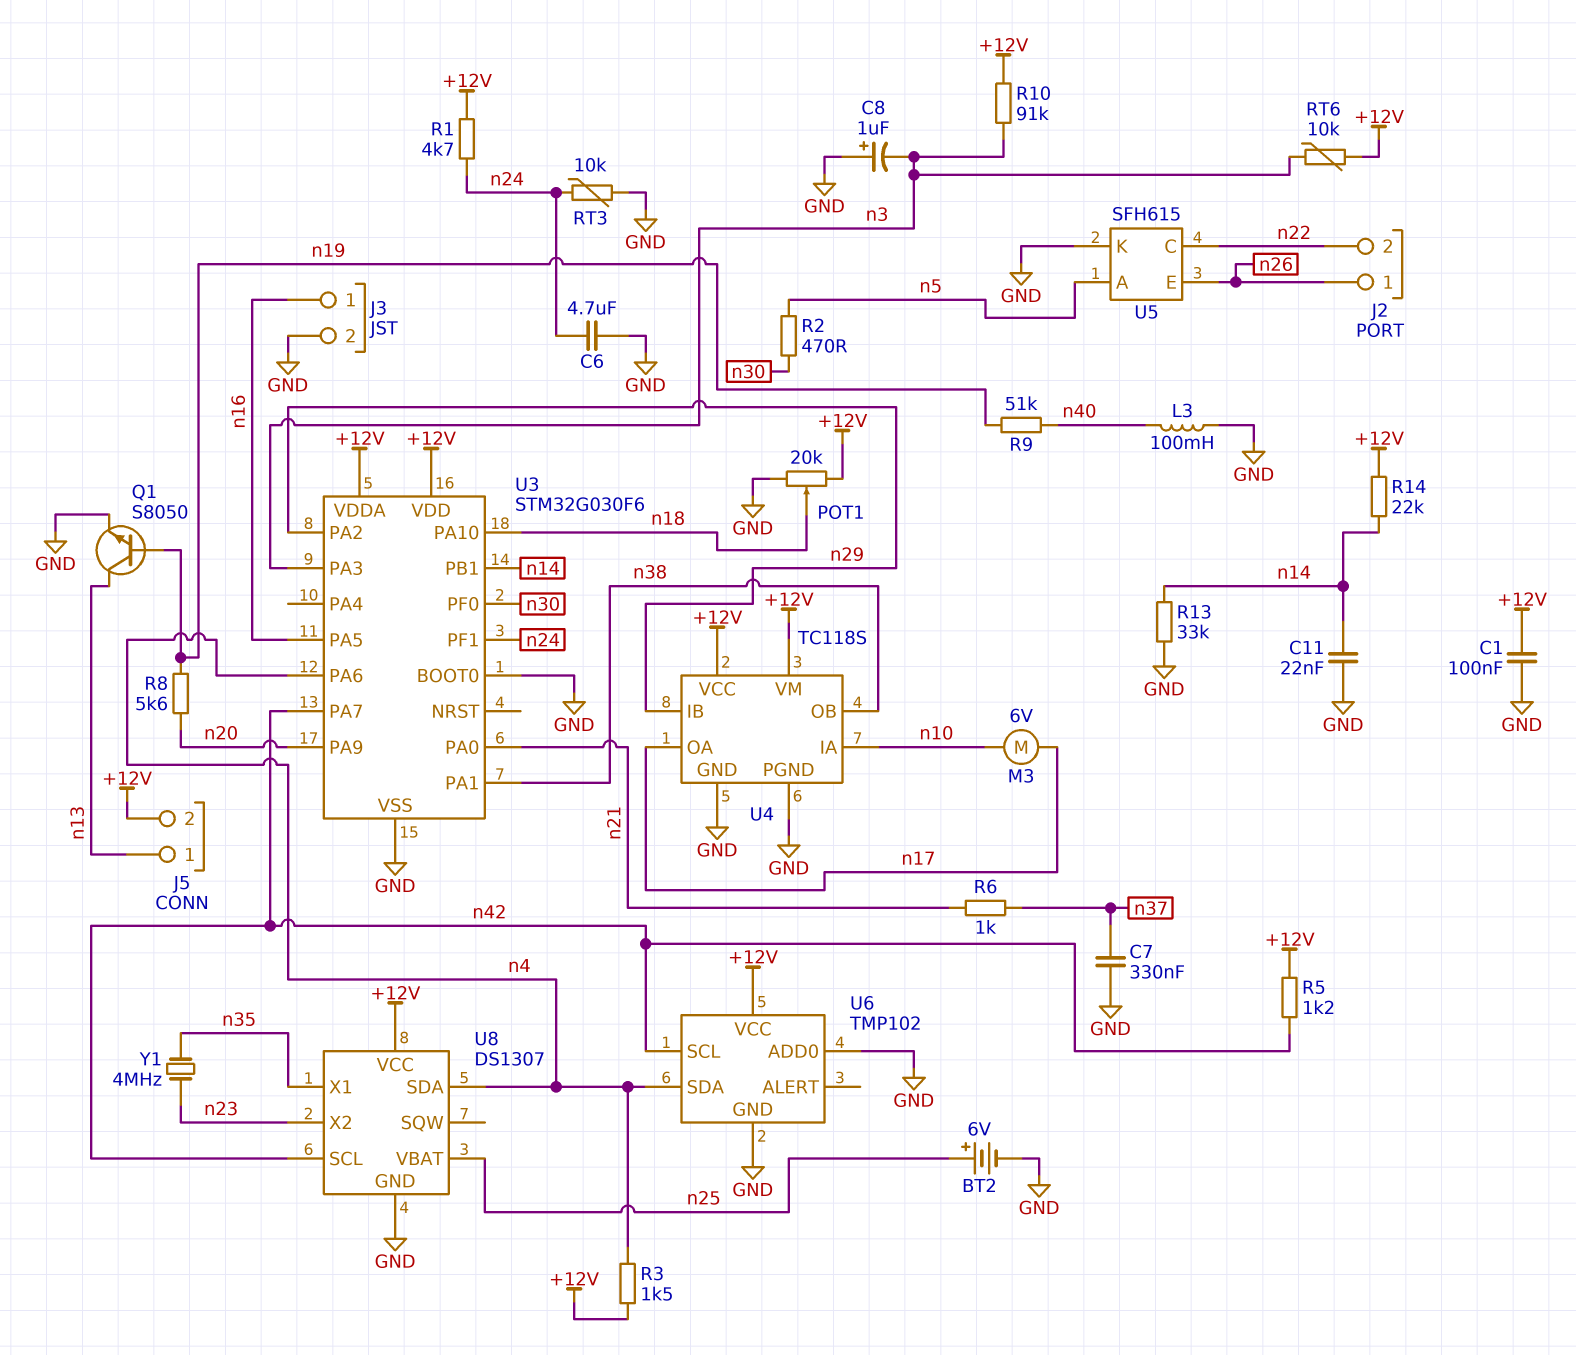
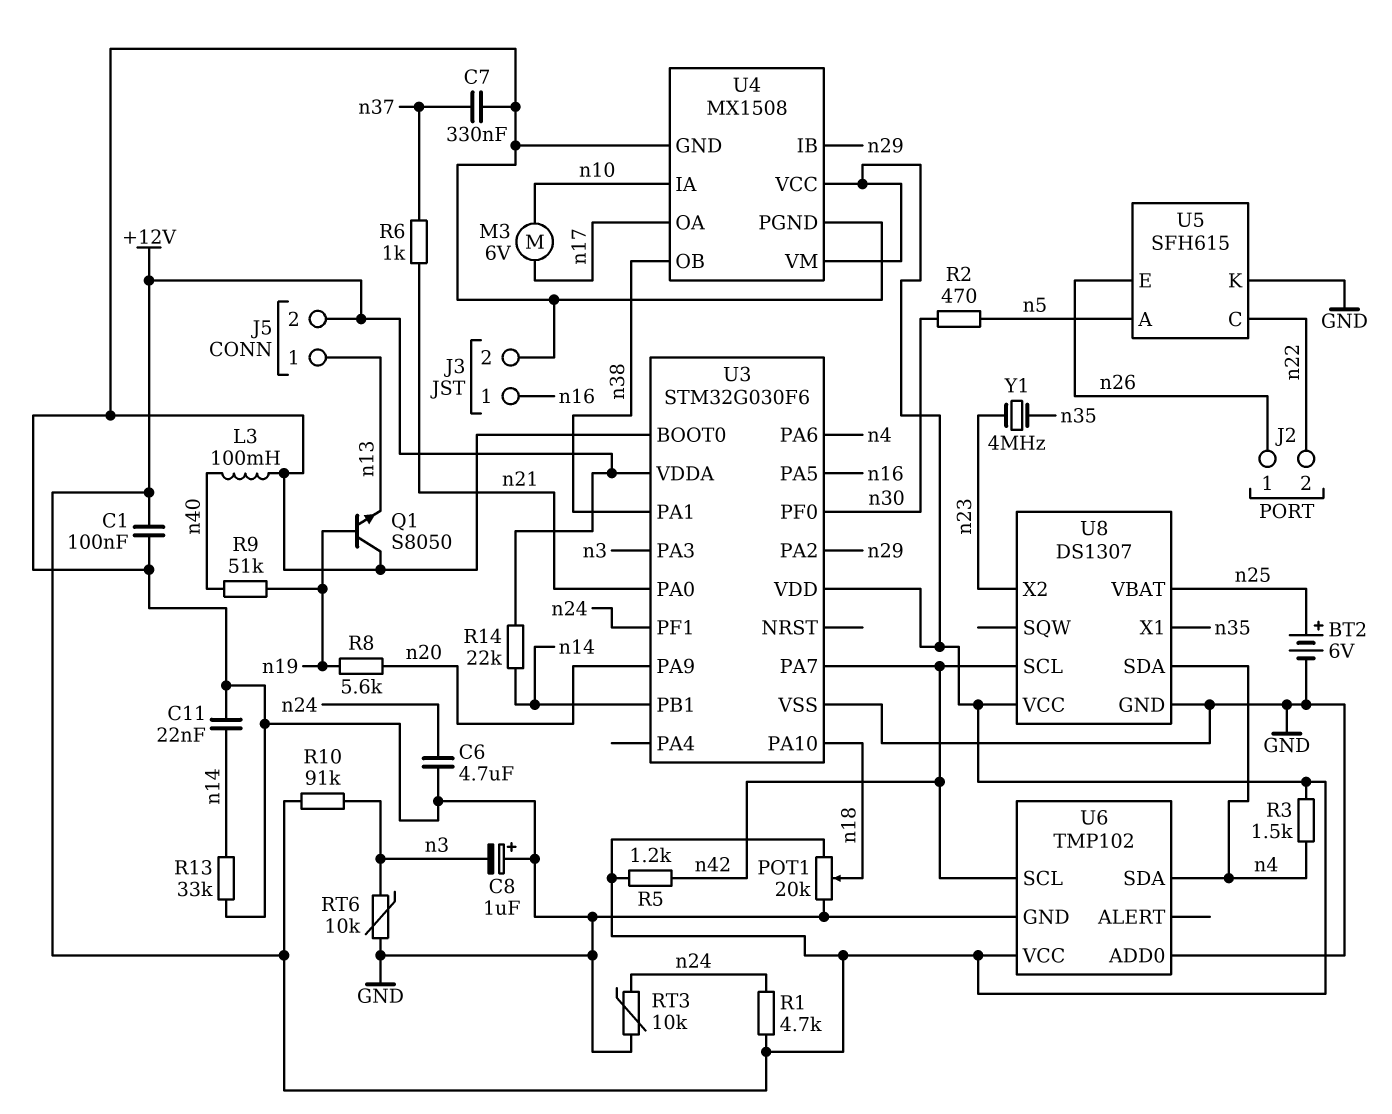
Q1: NPN S8050 (B n19, C n13, E GND) -> NPN S8050 (B n19, C GND, E n13)
RT6: 10k (+12V, n3) -> 10k (GND, n3)
U4: TC118S -> MX1508

